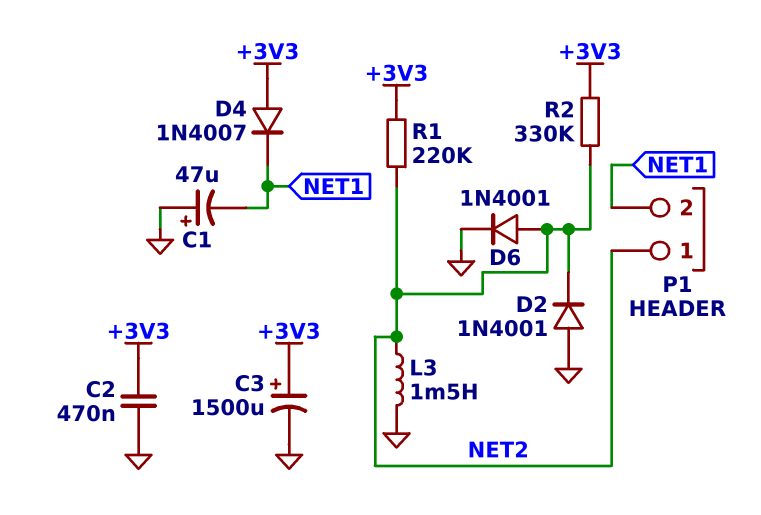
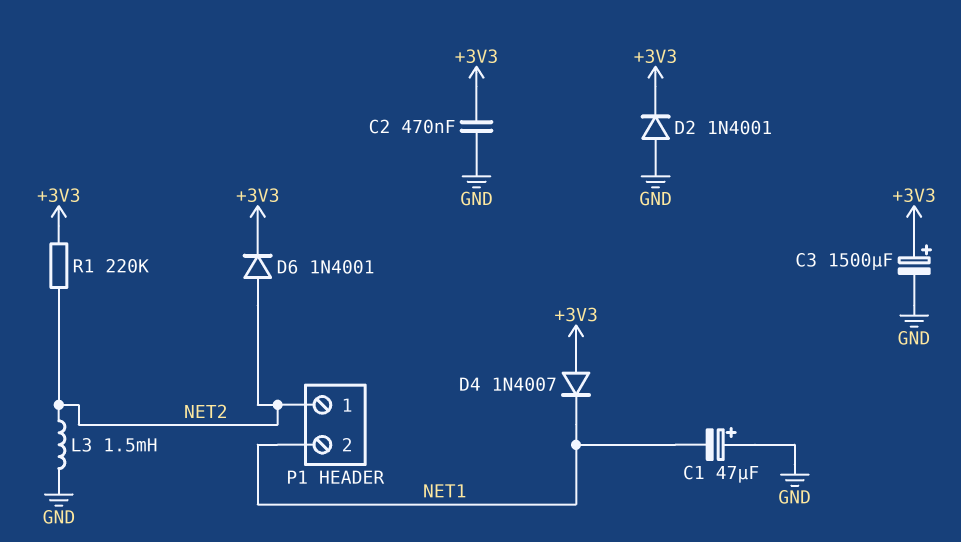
D2: diode 1N4001 (A GND, K NET2) -> diode 1N4001 (A GND, K +3V3)
D6: diode 1N4001 (A NET2, K GND) -> diode 1N4001 (A NET2, K +3V3)
R2: 330k (+3V3, NET2) -> none

